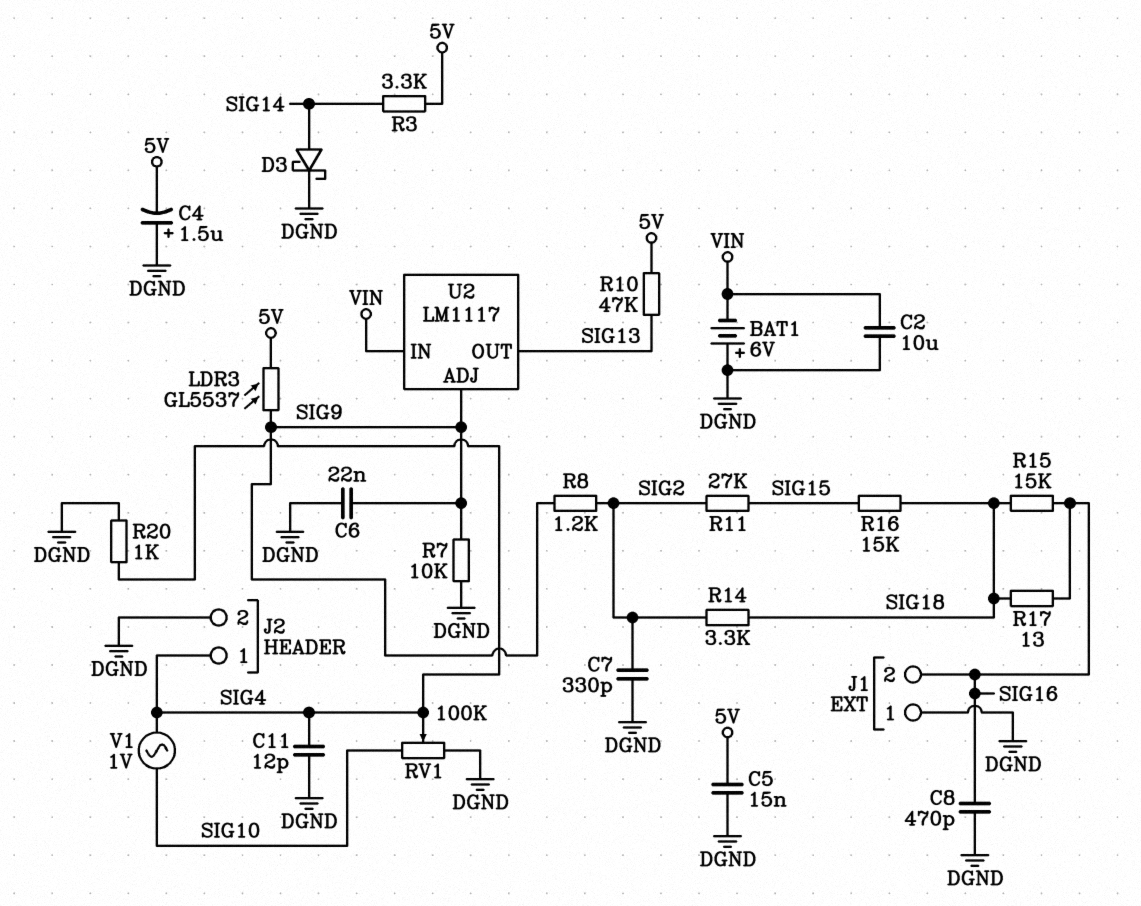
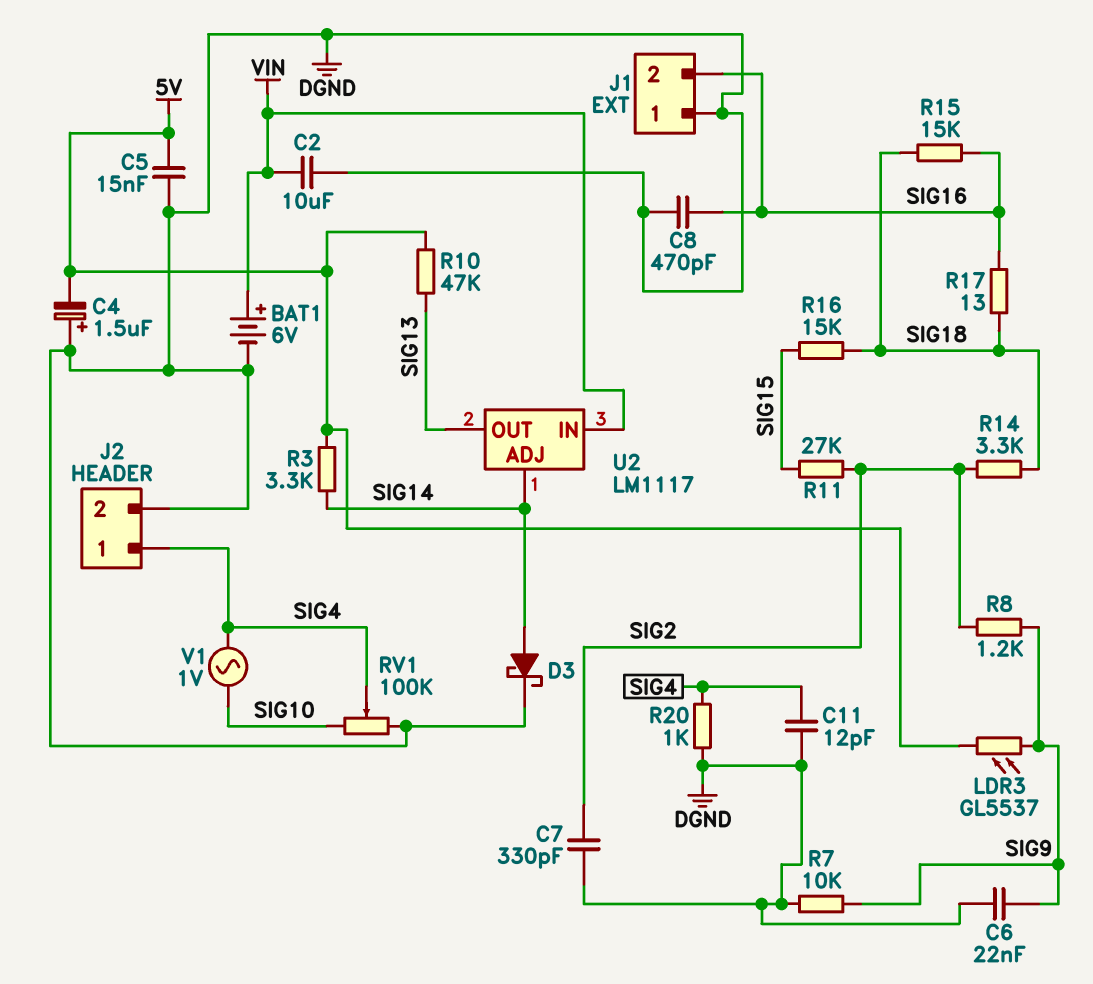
BAT1: 6V (plus DGND, minus VIN) -> 6V (plus VIN, minus DGND)
U2 pin ADJ: SIG9 -> SIG14

